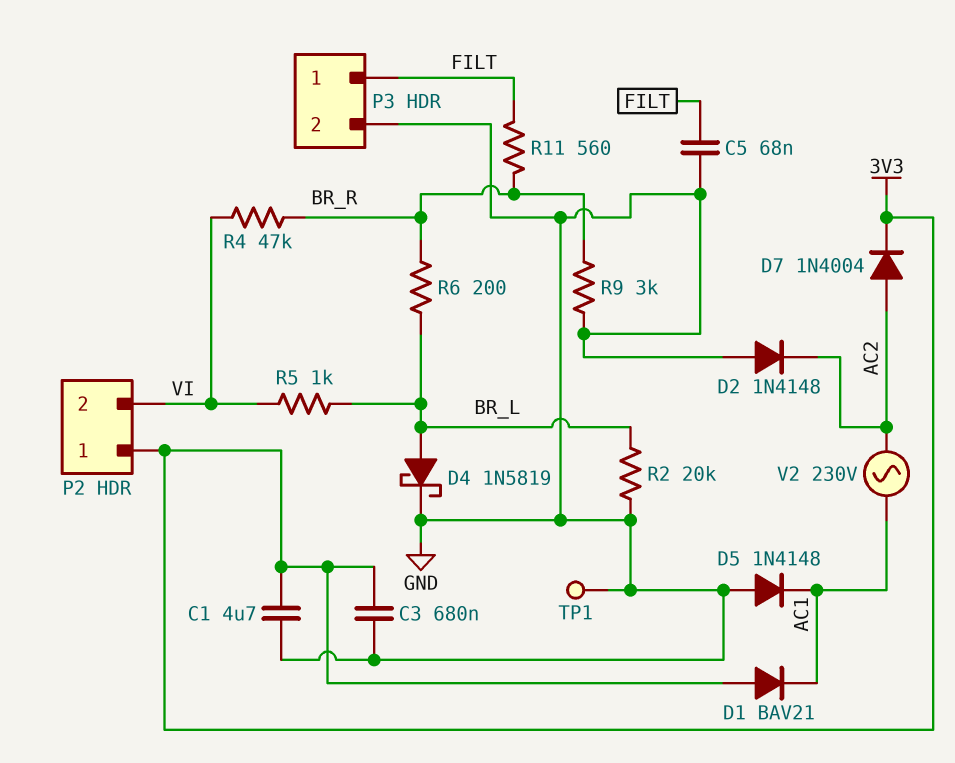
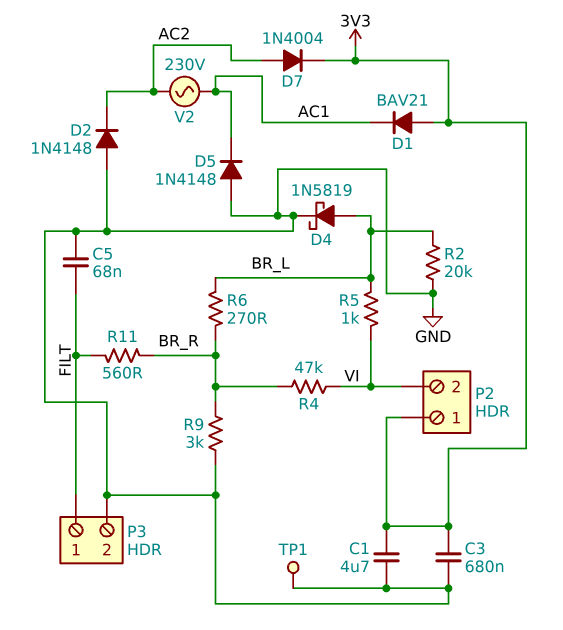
R6: 200 (BR_L, BR_R) -> 270 (BR_L, BR_R)

